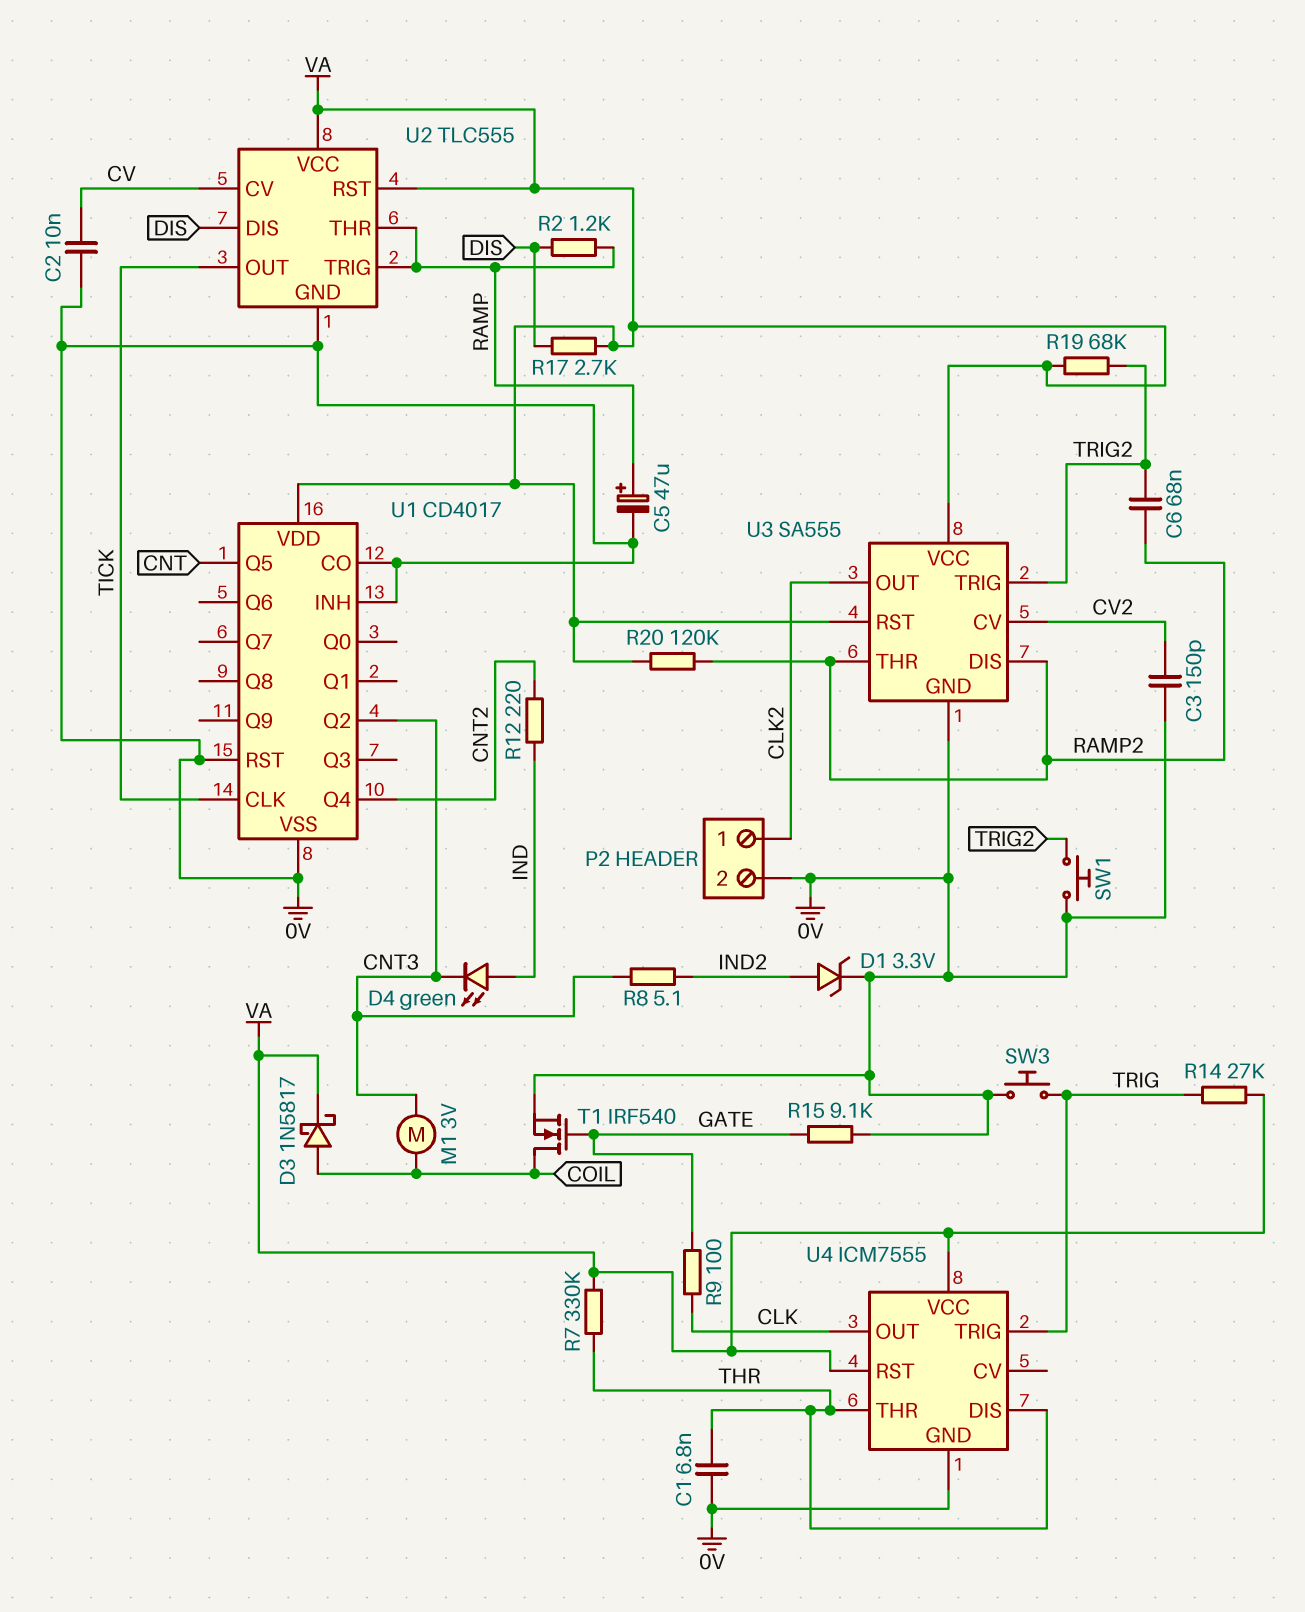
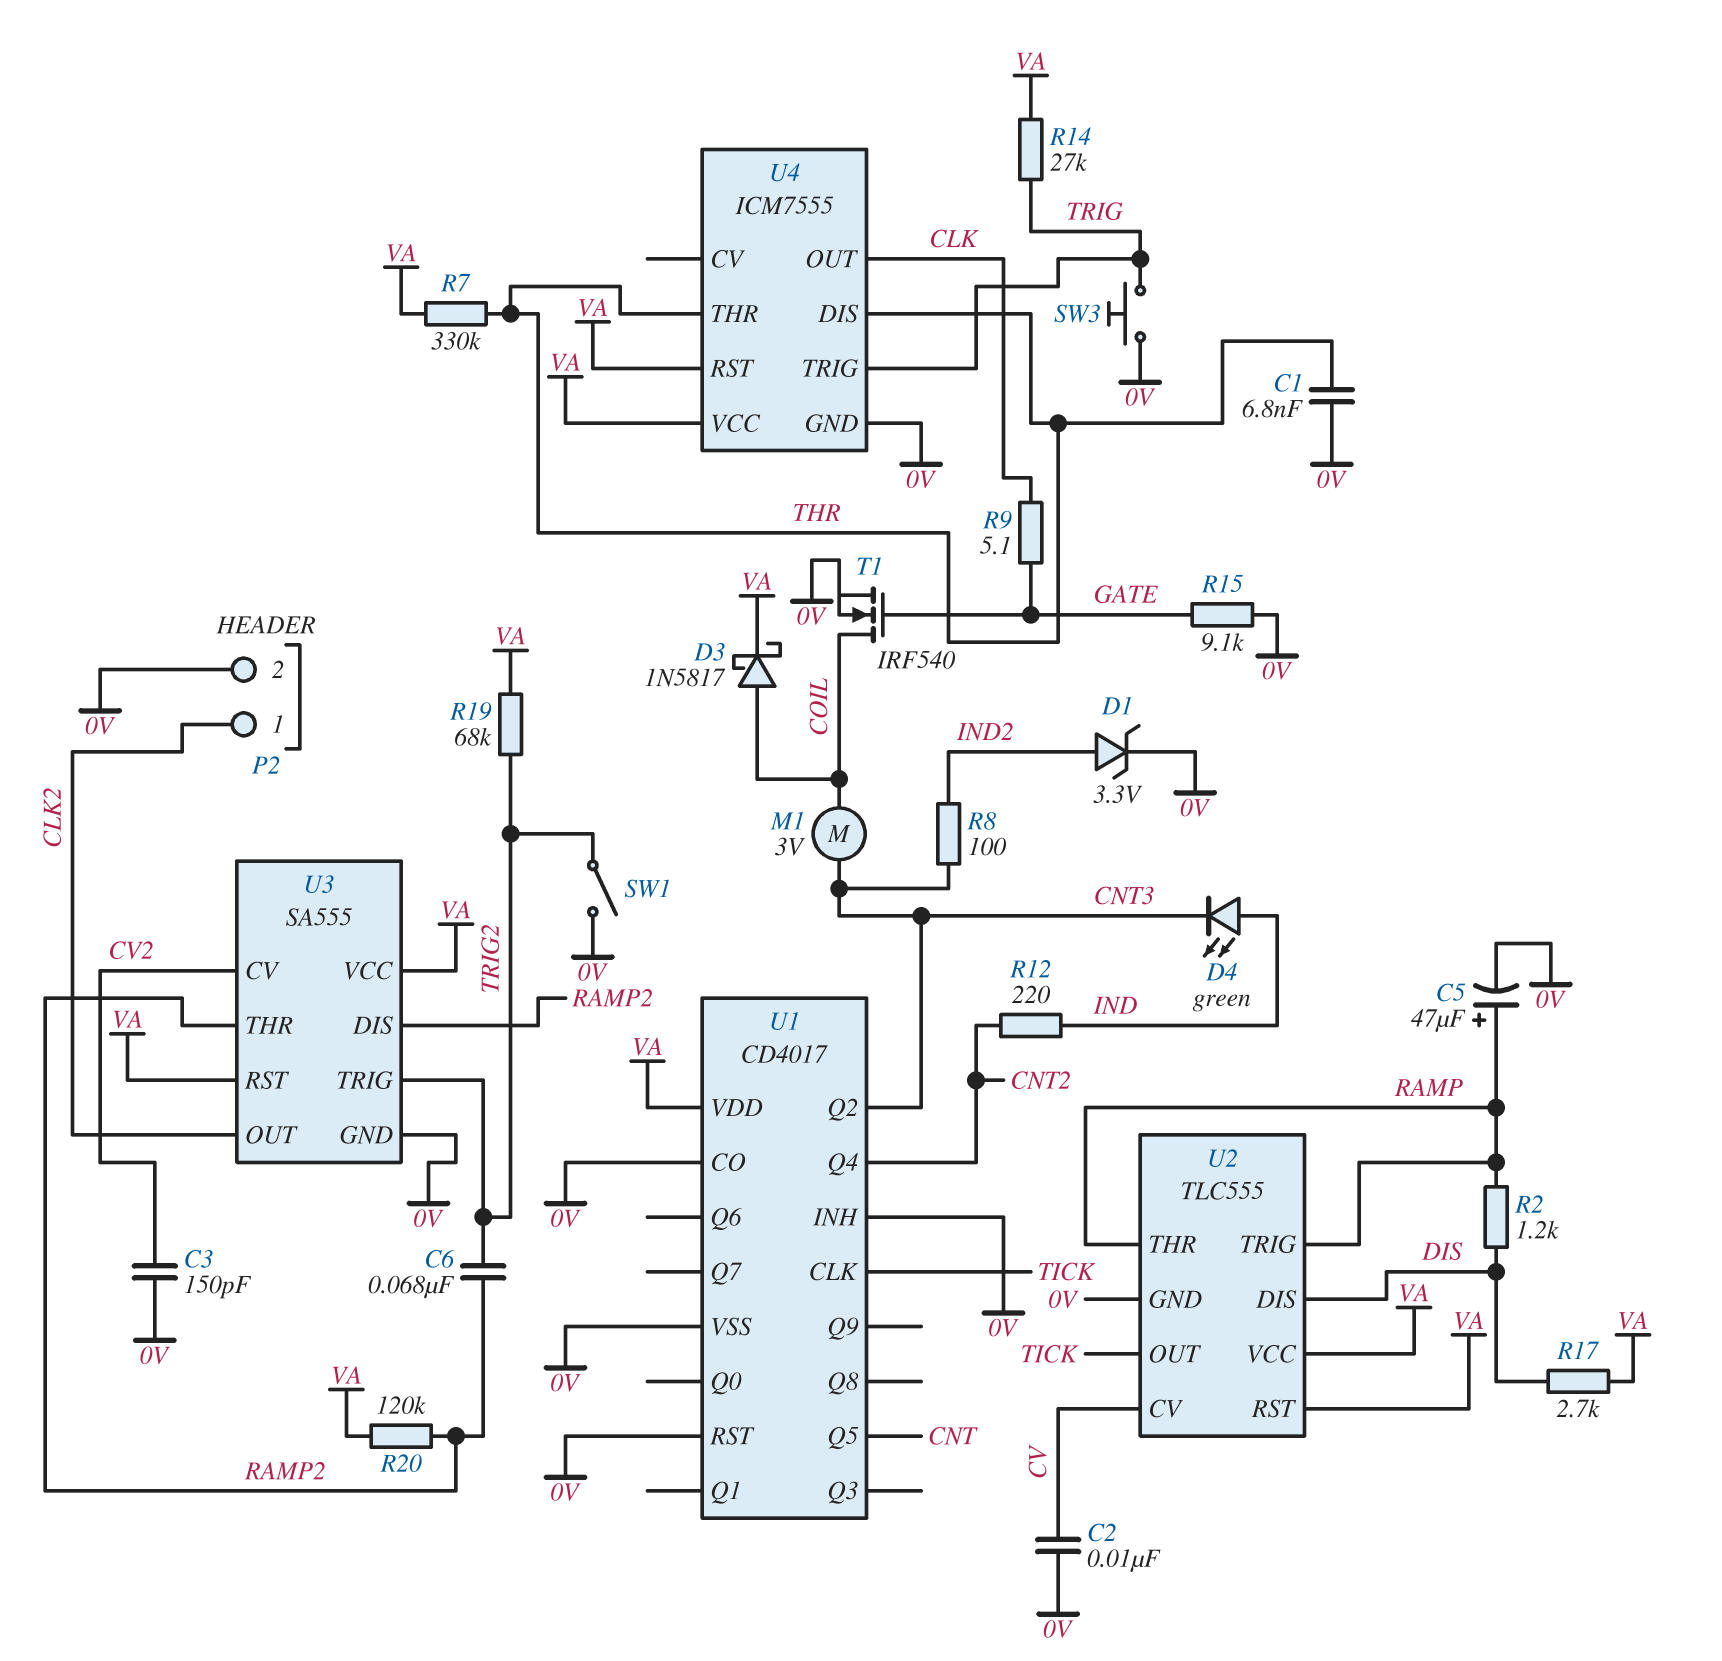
R8: 5.1 (CNT3, IND2) -> 100 (CNT3, IND2)
R9: 100 (CLK, GATE) -> 5.1 (CLK, GATE)
SW1: button (0V, TRIG2) -> switch (0V, TRIG2)

